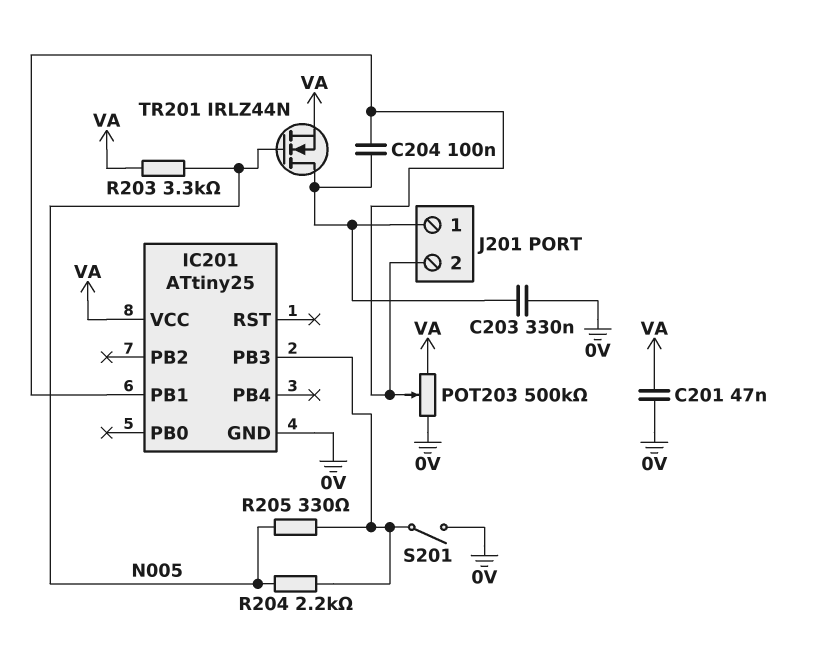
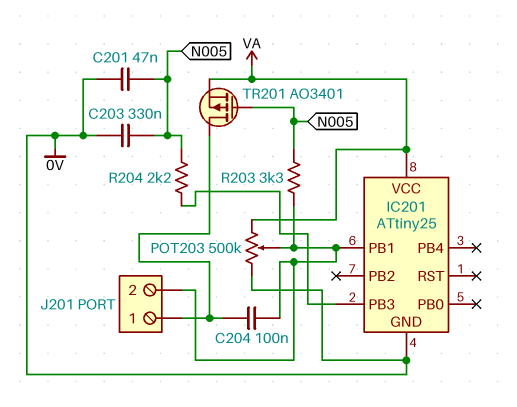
C201: 47nF (0V, VA) -> 47nF (0V, N005)
C203: 330nF (0V, J201/1) -> 330nF (0V, N005)
R203: 3.3k (N005, VA) -> 3.3k (IC201/PB1, N005)
R205: 330 (IC201/PB3, N005) -> none
S201: switch (0V, IC201/PB3) -> none
TR201: NMOS IRLZ44N (G N005, D J201/1, S VA) -> PMOS AO3401 (G N005, D J201/1, S VA)

